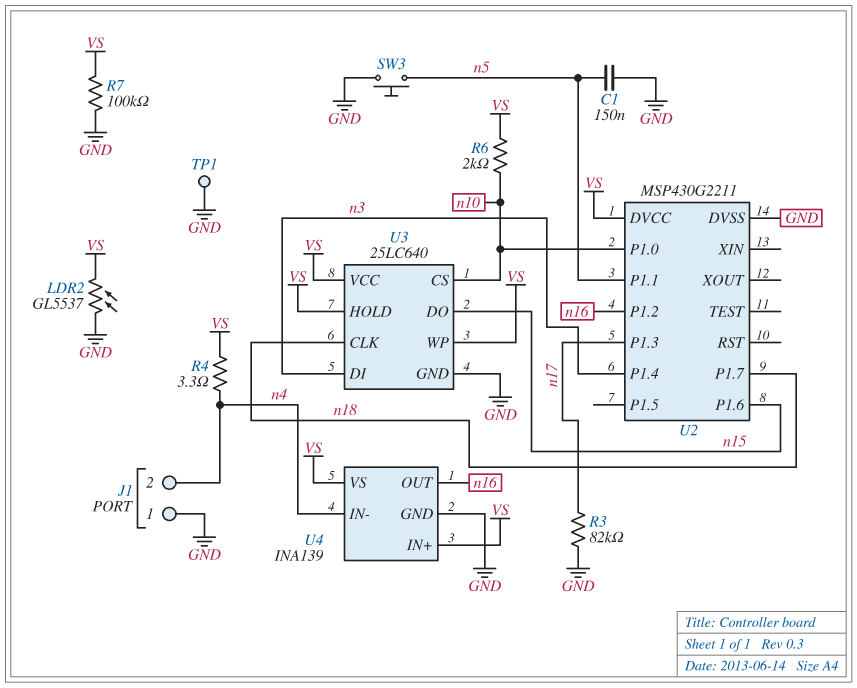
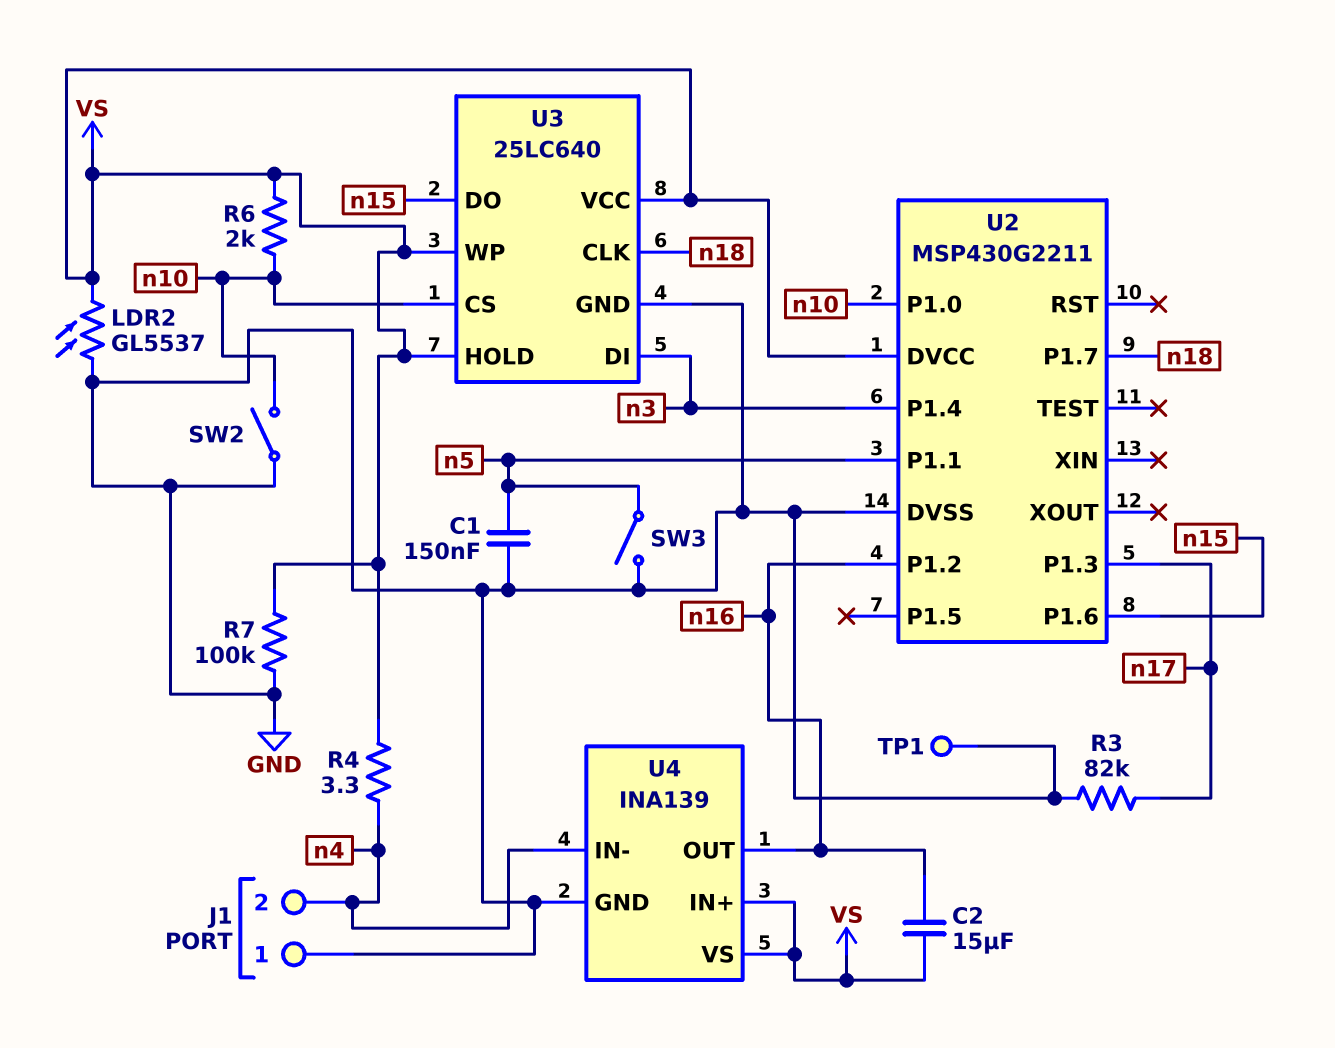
C2: none -> 15uF (VS, n16)
SW2: none -> switch (GND, n10)
SW3: button (GND, n5) -> switch (GND, n5)

